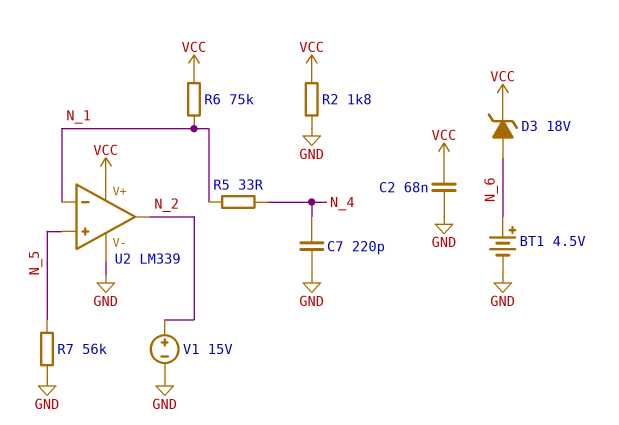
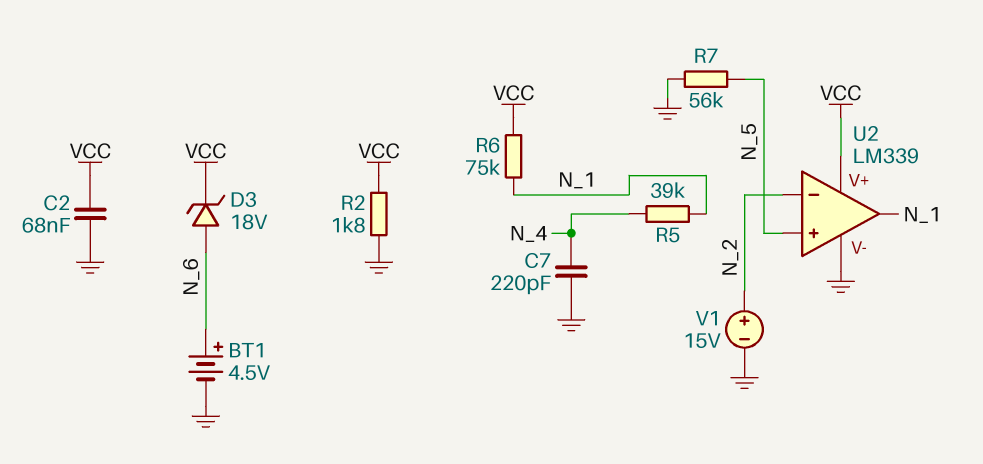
R5: 33 (N_1, N_4) -> 39k (N_1, N_4)
U2 pin in-: N_1 -> N_2
U2 pin out: N_2 -> N_1

